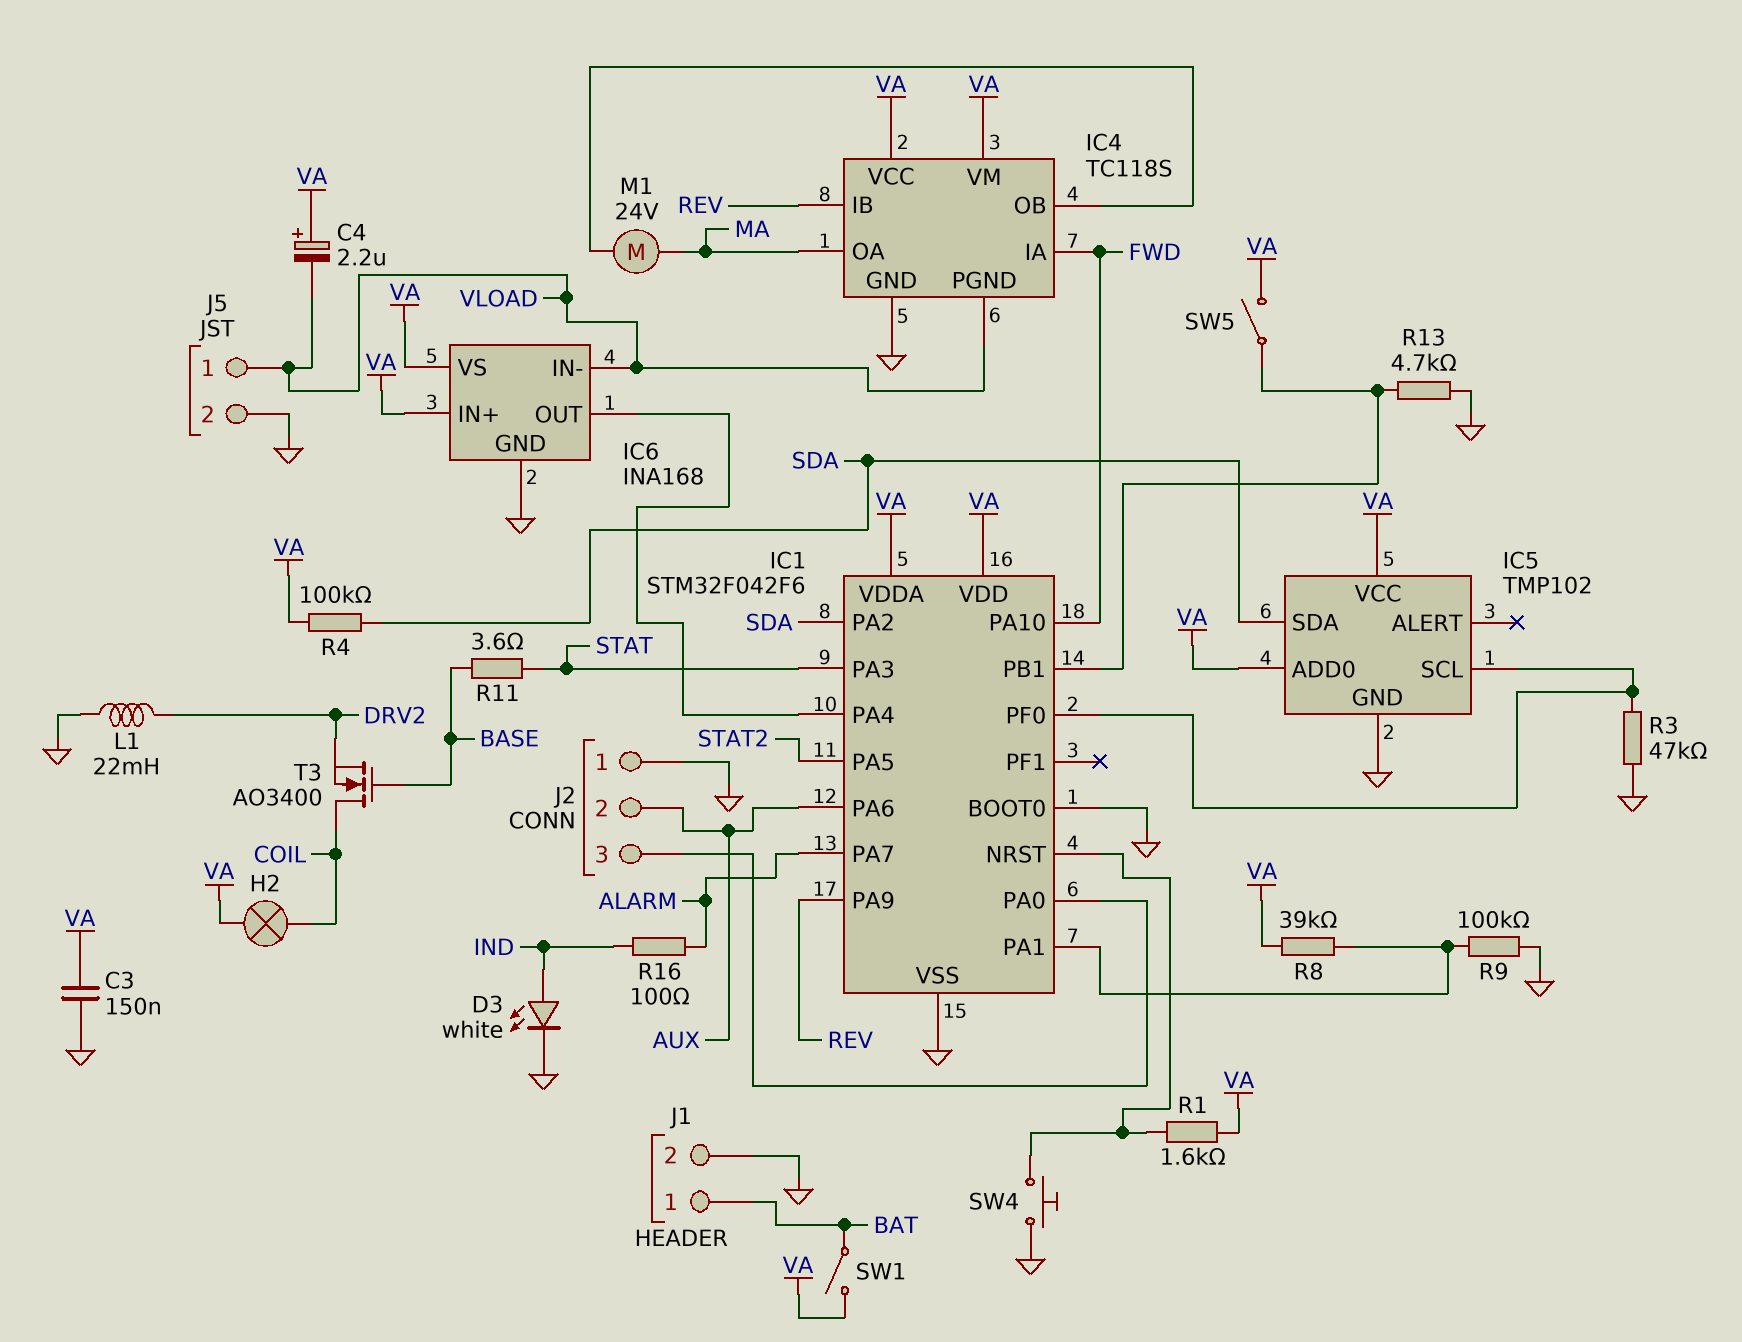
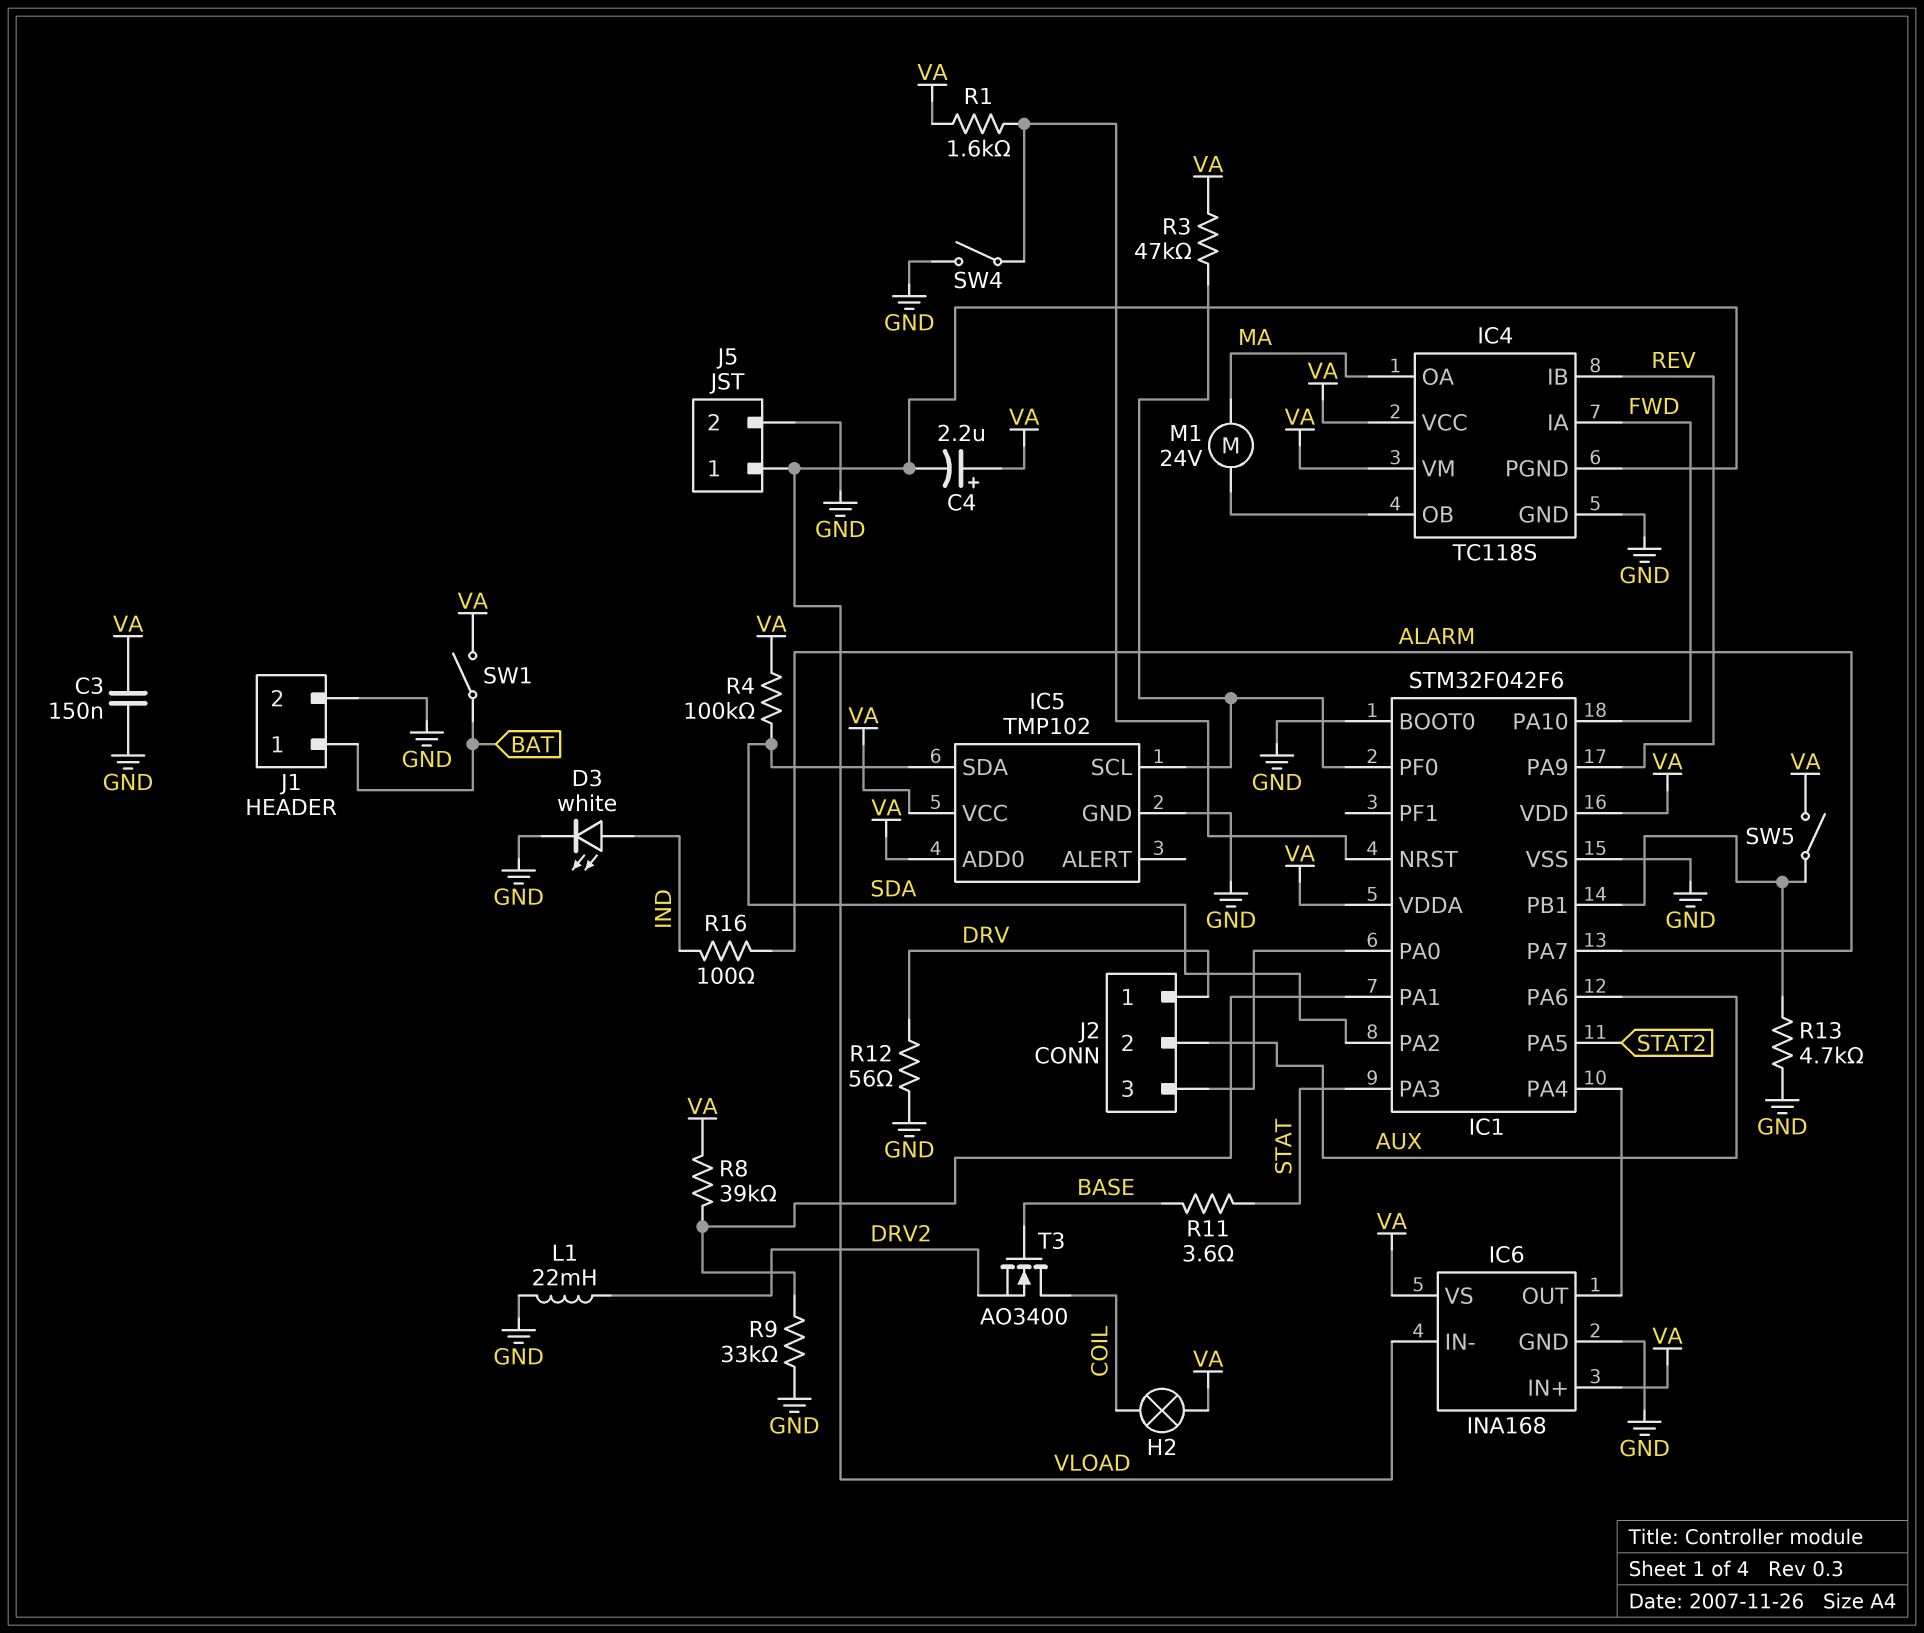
J2 pin 1: GND -> DRV
R3: 47k (GND, IC1/PF0) -> 47k (IC1/PF0, VA)
R9: 100k (GND, IC1/PA1) -> 33k (GND, IC1/PA1)
R12: none -> 56 (DRV, GND)
SW4: button (GND, IC1/NRST) -> switch (GND, IC1/NRST)

